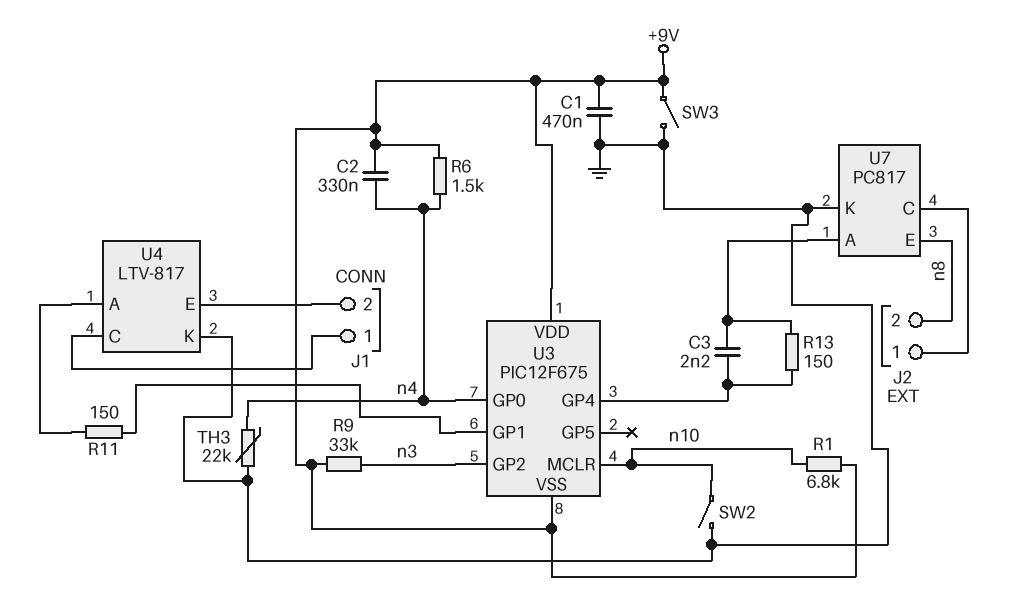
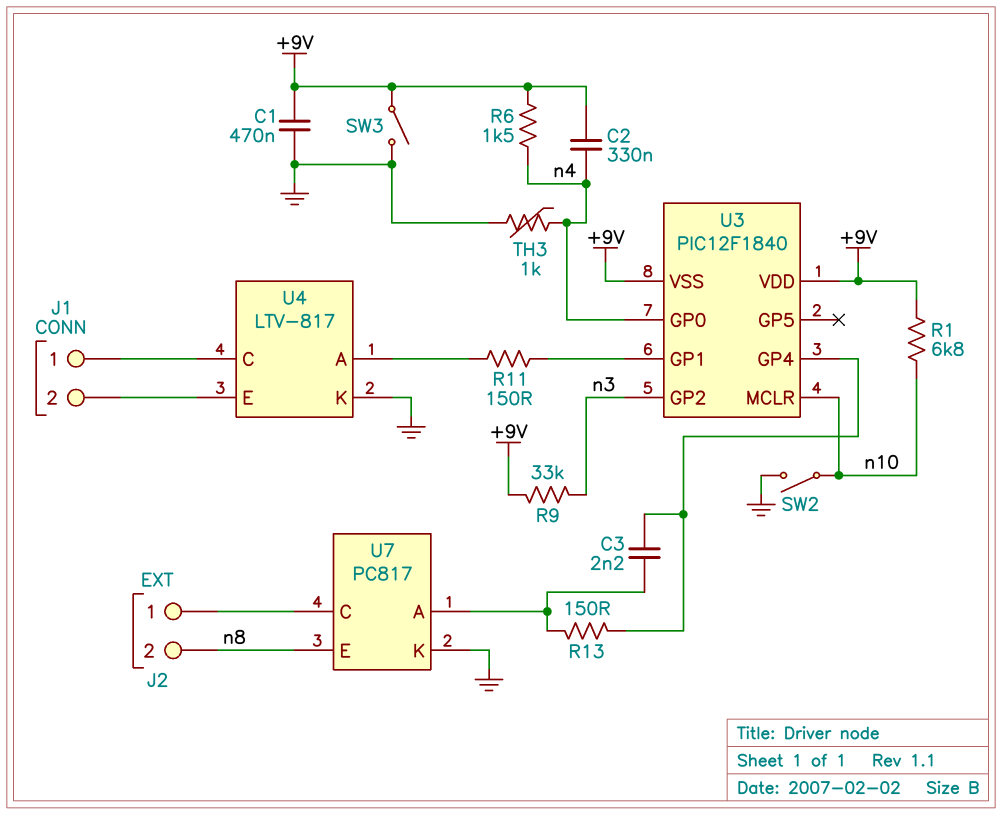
TH3: 22k (GND, n4) -> 1k (GND, n4)
U3: PIC12F675 -> PIC12F1840

